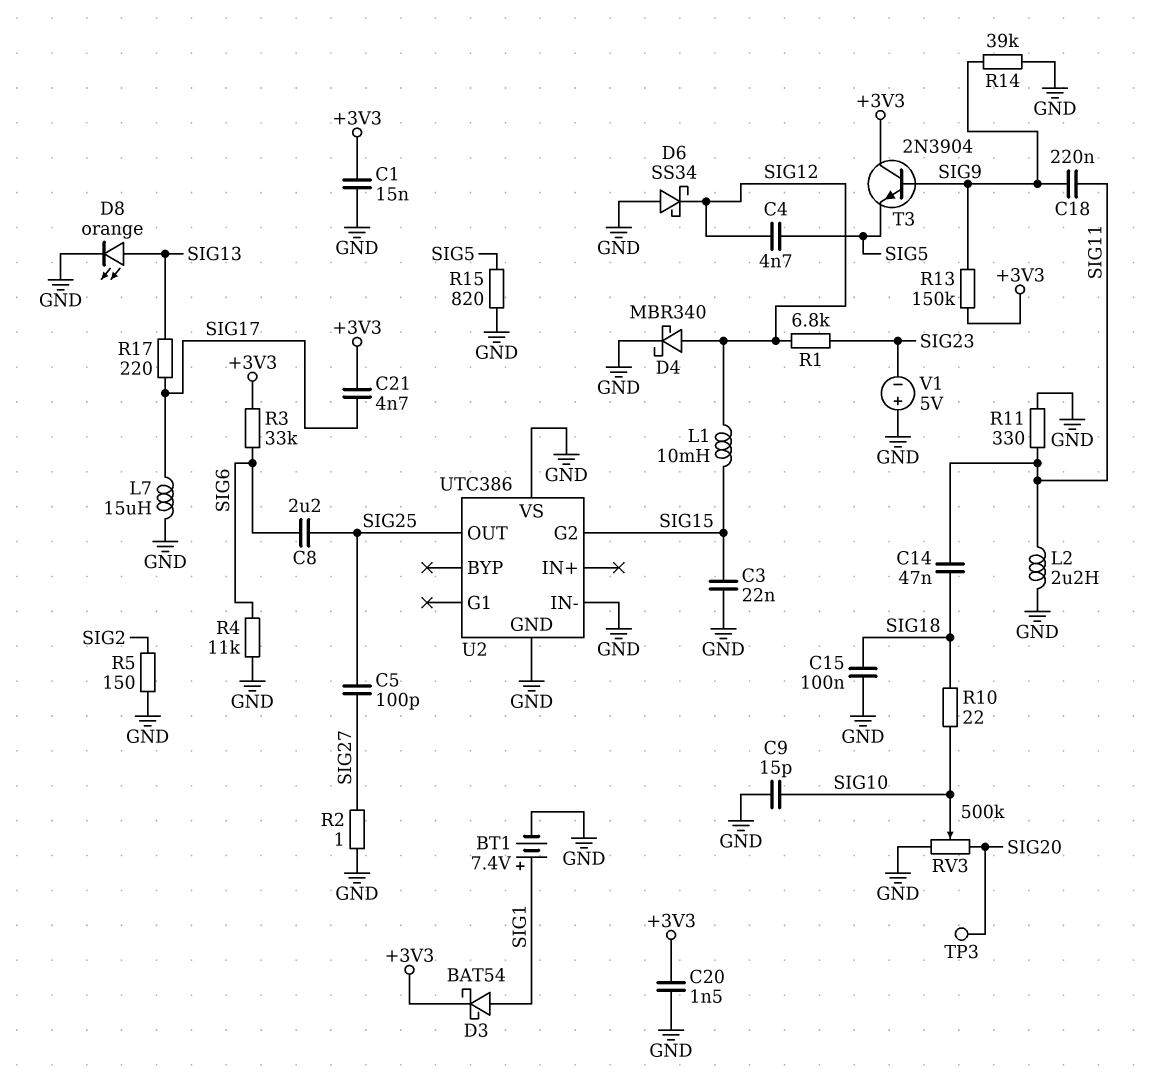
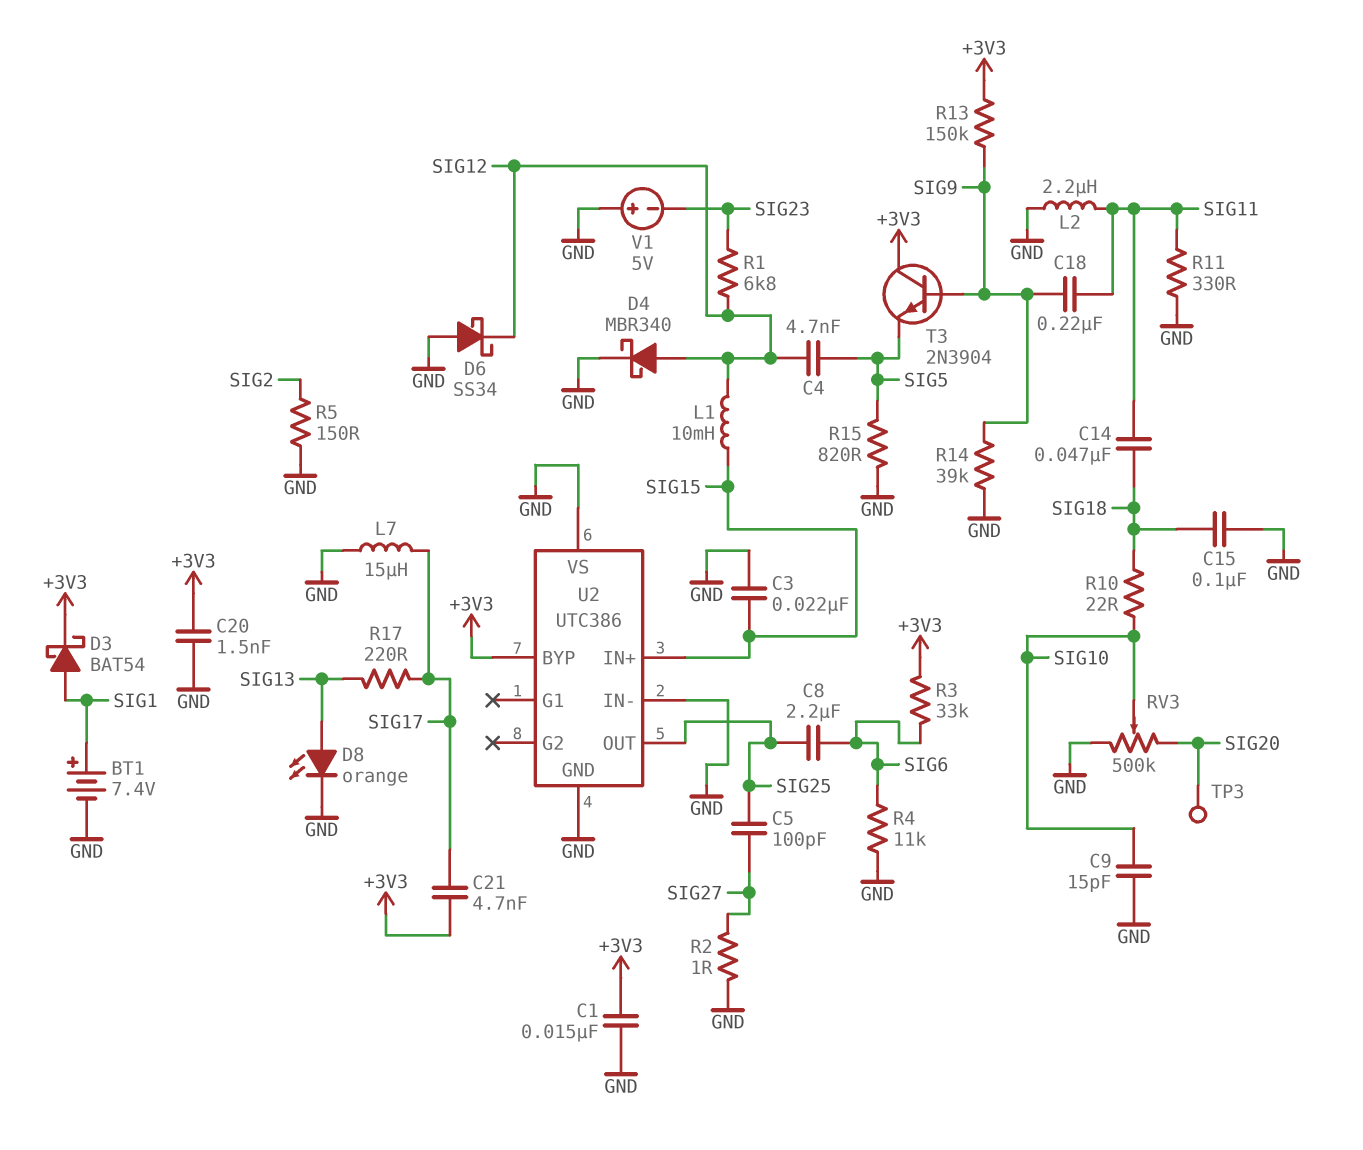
U2 pin BYP: none -> +3V3
U2 pin G2: SIG15 -> none
U2 pin IN+: none -> SIG15

